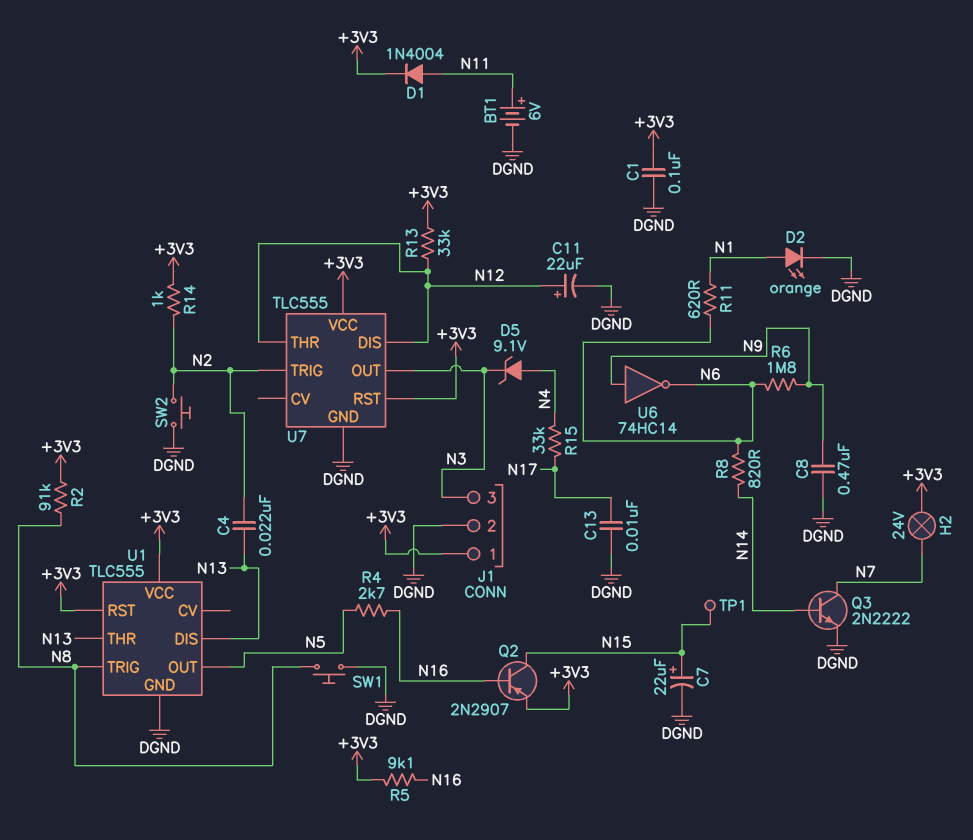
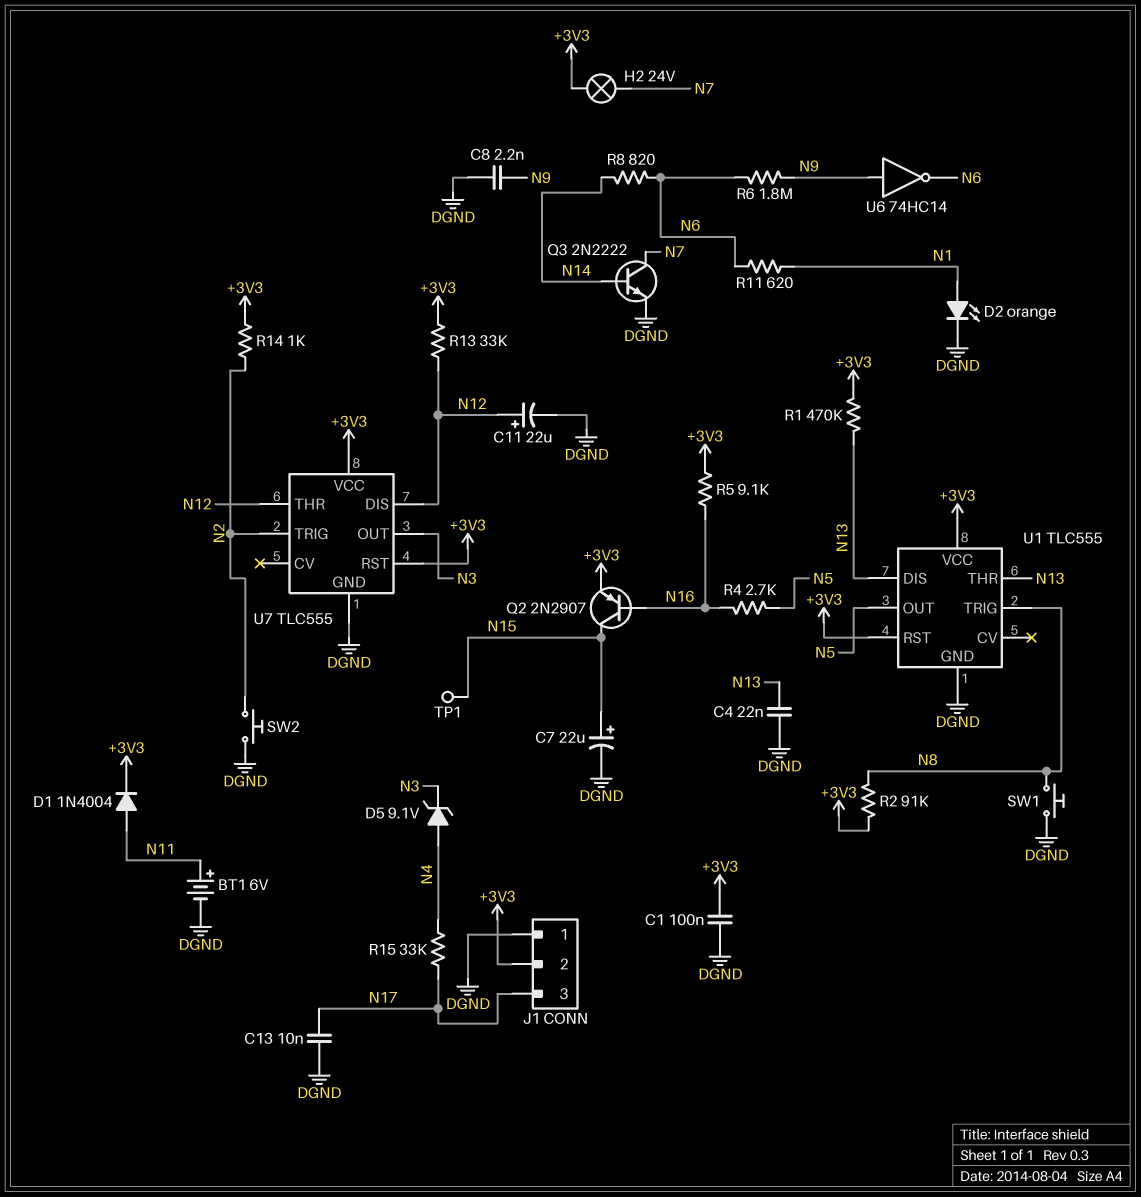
C4: 22nF (N2, N13) -> 22nF (DGND, N13)
C8: 470nF (DGND, N9) -> 2.2nF (DGND, N9)
J1 pin 1: +3V3 -> DGND
J1 pin 2: DGND -> +3V3
J1 pin 3: N3 -> N17
R1: none -> 470k (+3V3, N13)

